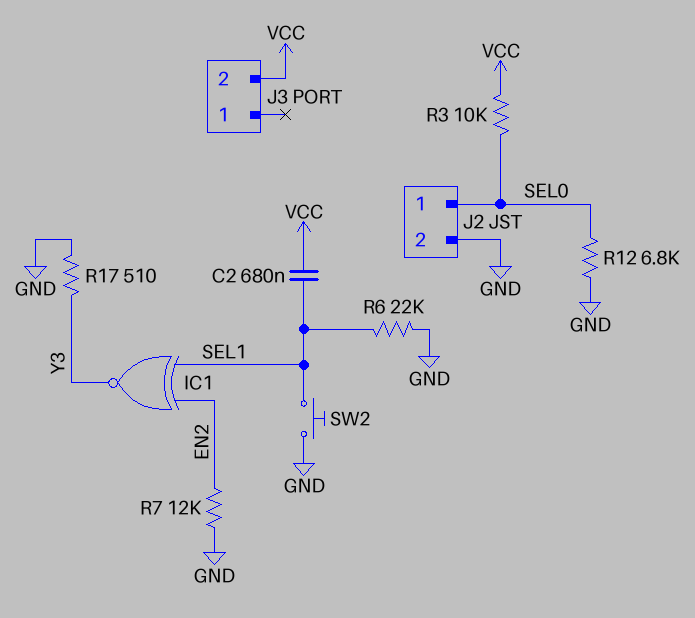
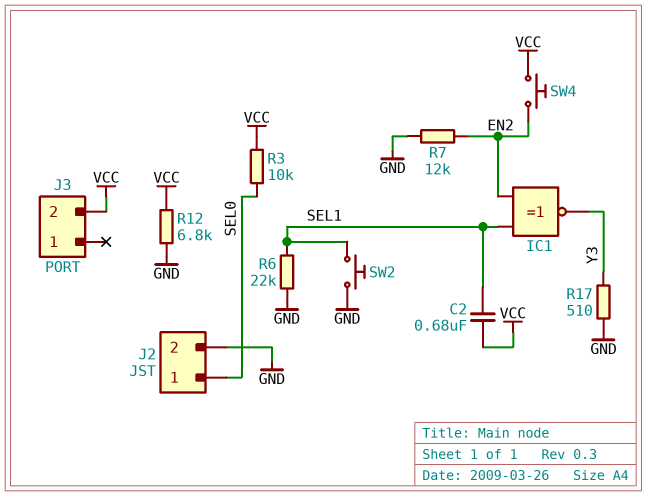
R12: 6.8k (GND, SEL0) -> 6.8k (GND, VCC)
SW4: none -> button (EN2, VCC)

